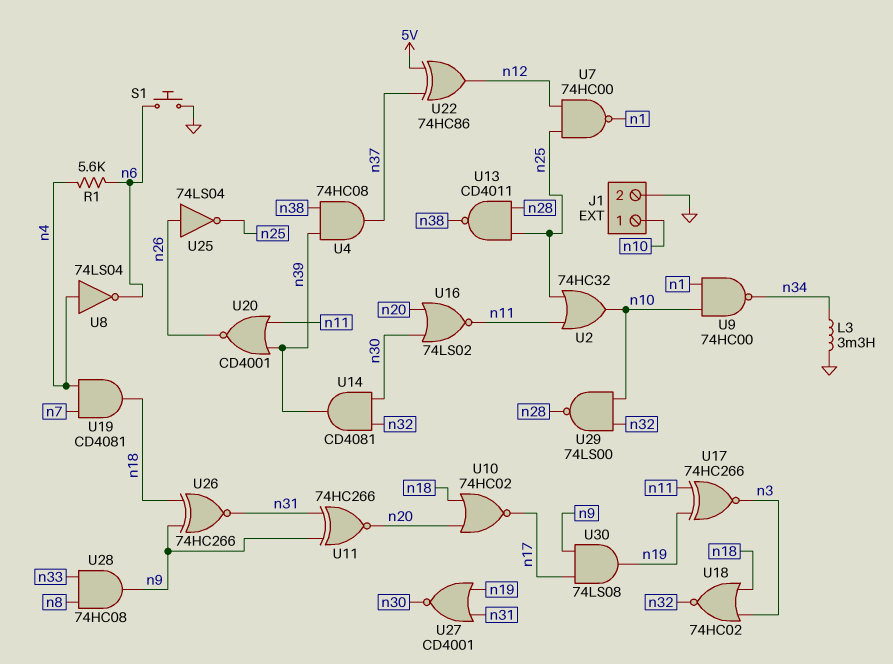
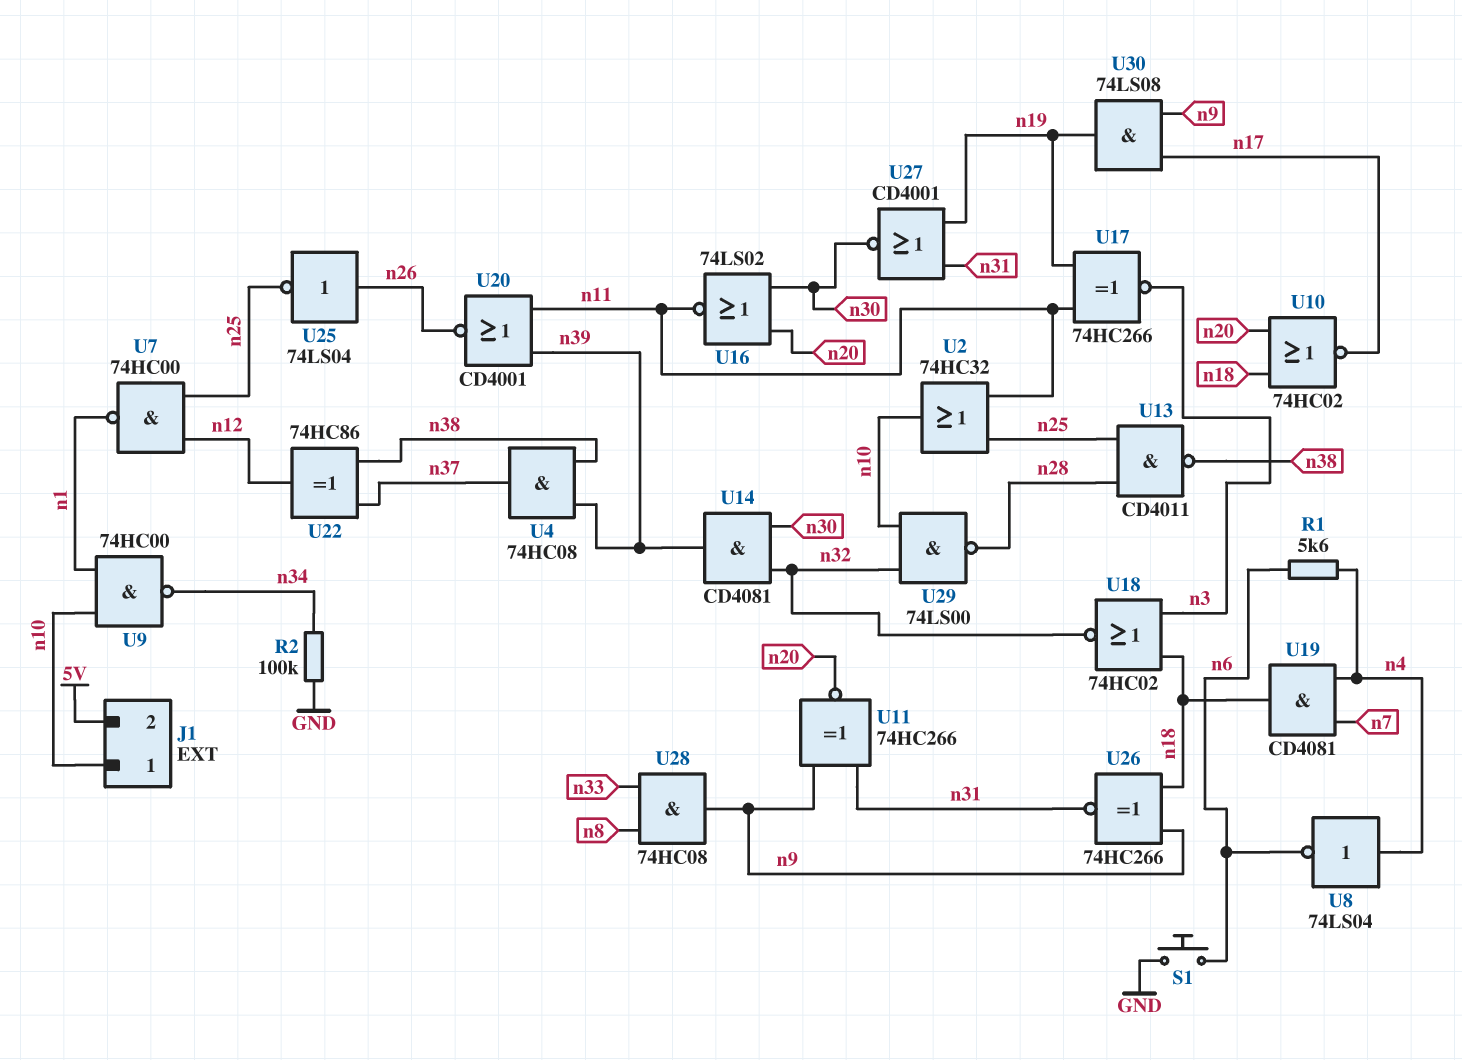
J1 pin 2: GND -> 5V
L3: 3.3mH (GND, n34) -> none
R2: none -> 100k (GND, n34)
U22: XOR 74HC86 (in 5V, in n37, out n12) -> XOR 74HC86 (in n37, in n38, out n12)

